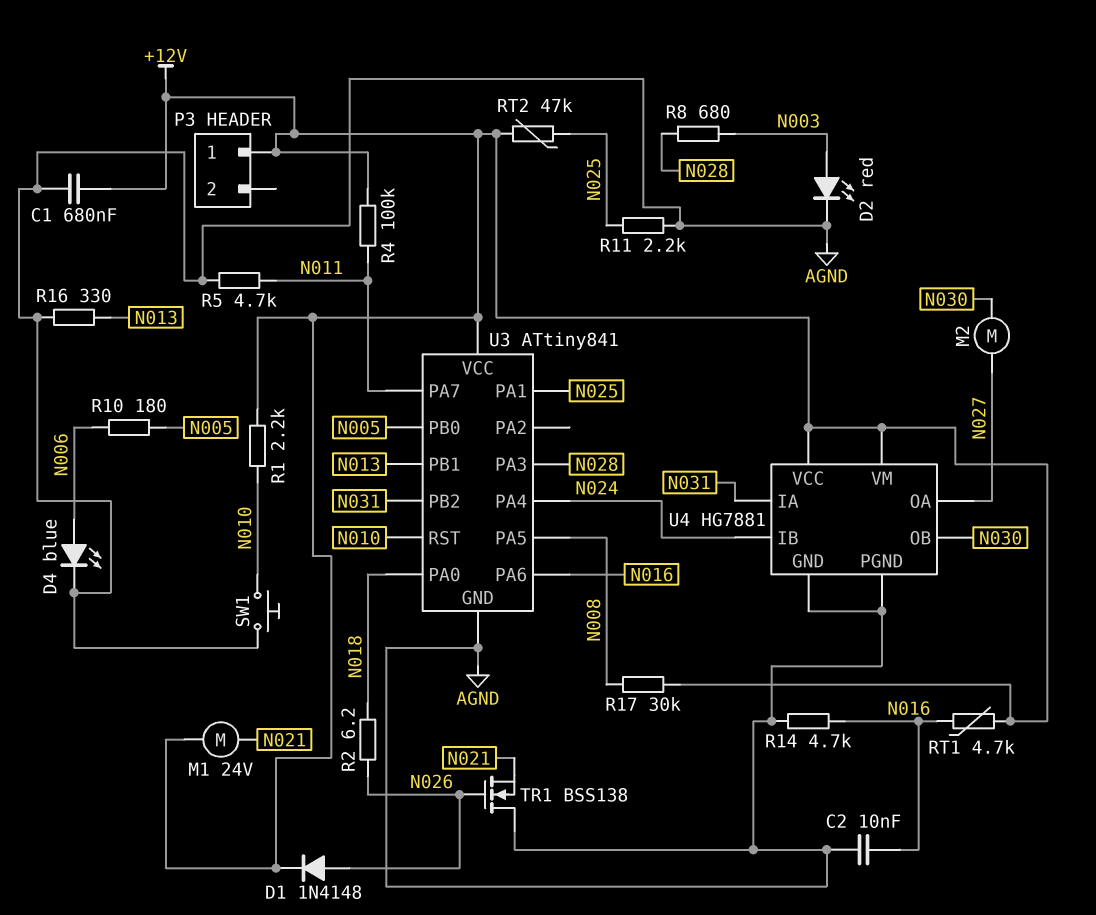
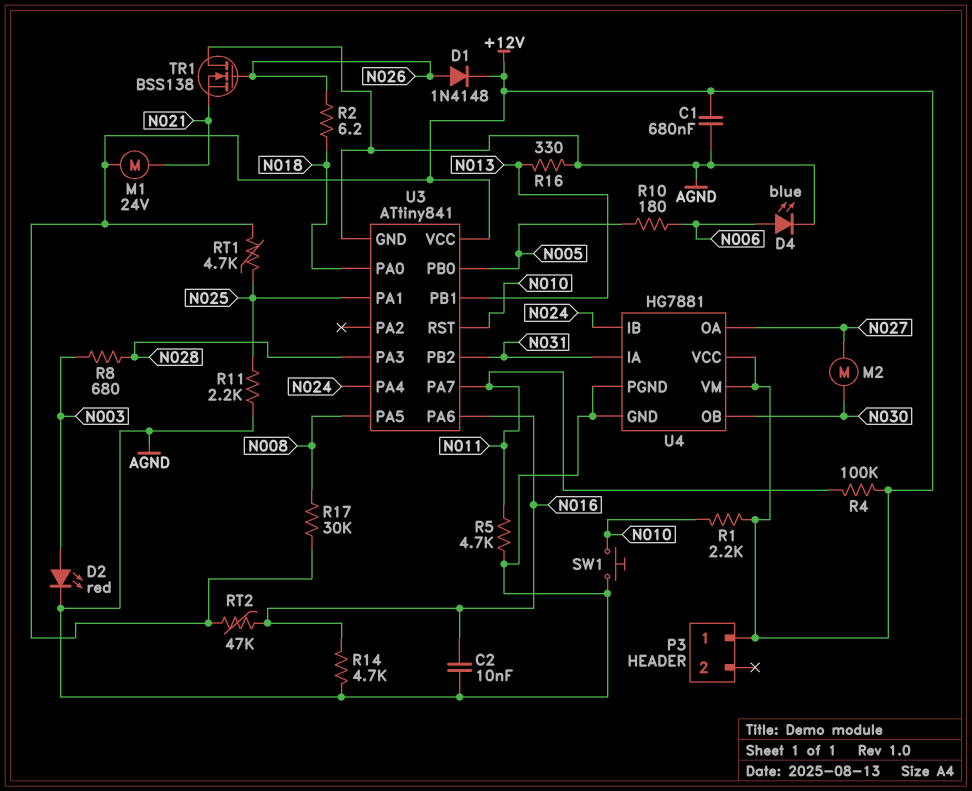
RT1: 4.7k (+12V, N016) -> 4.7k (+12V, N025)
RT2: 47k (+12V, N025) -> 47k (+12V, N016)

